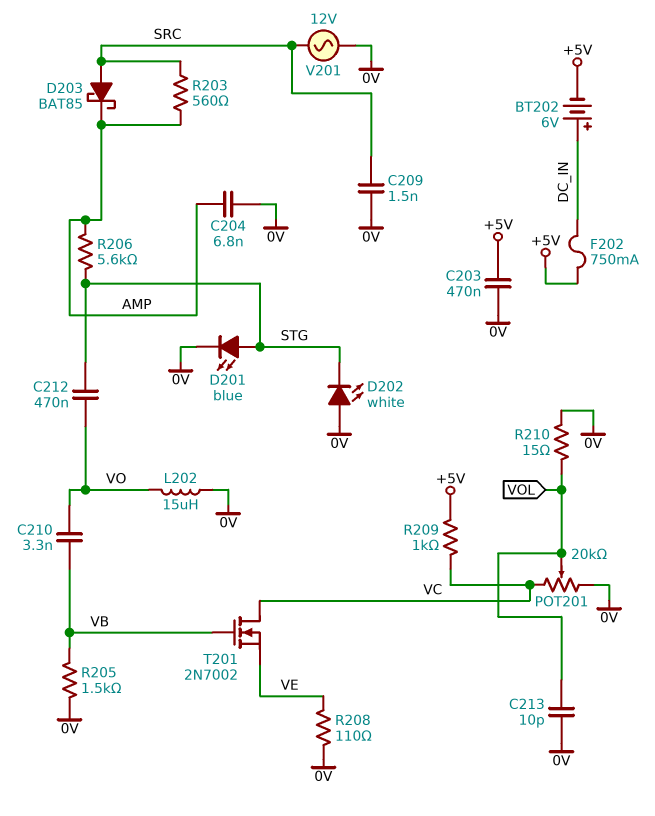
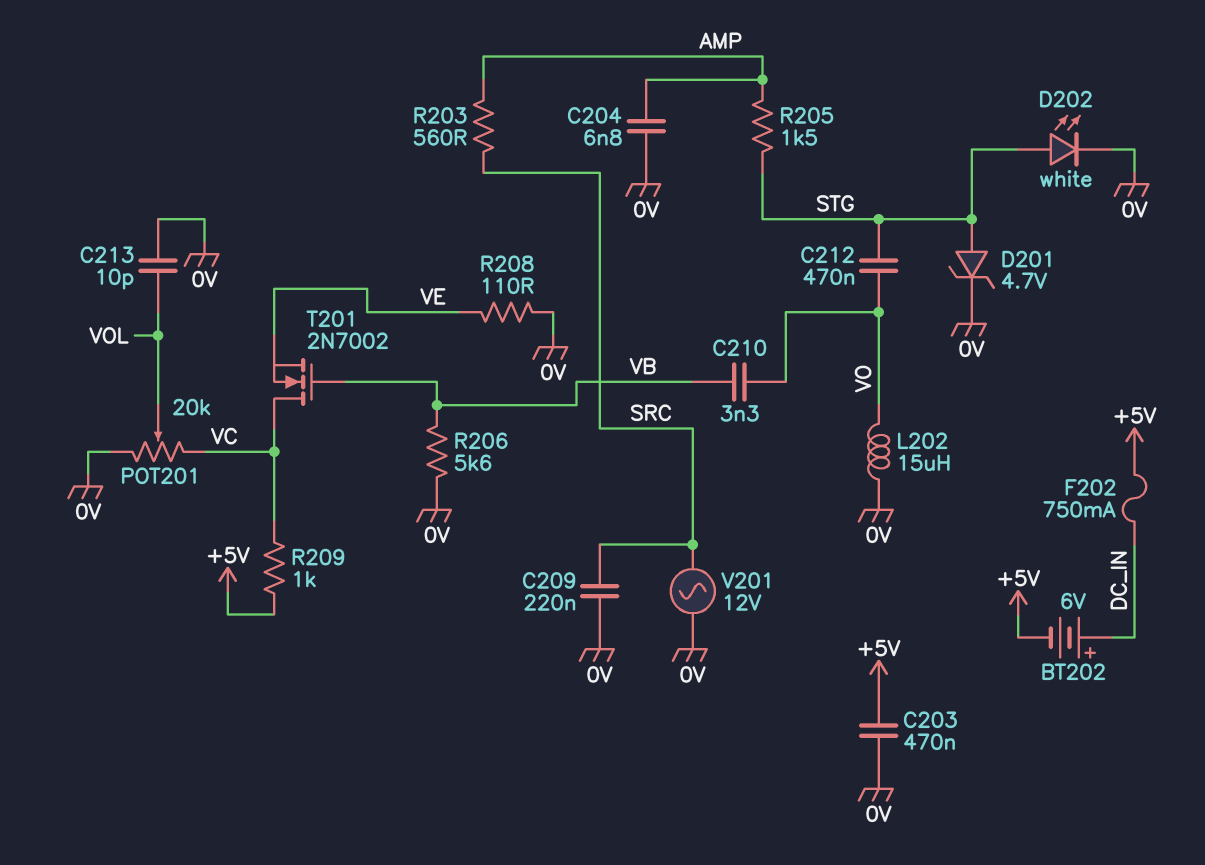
C209: 1.5nF (0V, SRC) -> 220nF (0V, SRC)
D201: LED blue (A STG, K 0V) -> zener 4.7V (A STG, K 0V)
D202: LED white (A 0V, K STG) -> LED white (A STG, K 0V)
D203: schottky BAT85 (A SRC, K AMP) -> none
R205: 1.5k (0V, VB) -> 1.5k (AMP, STG)
R206: 5.6k (AMP, STG) -> 5.6k (0V, VB)
R210: 15 (0V, VOL) -> none

